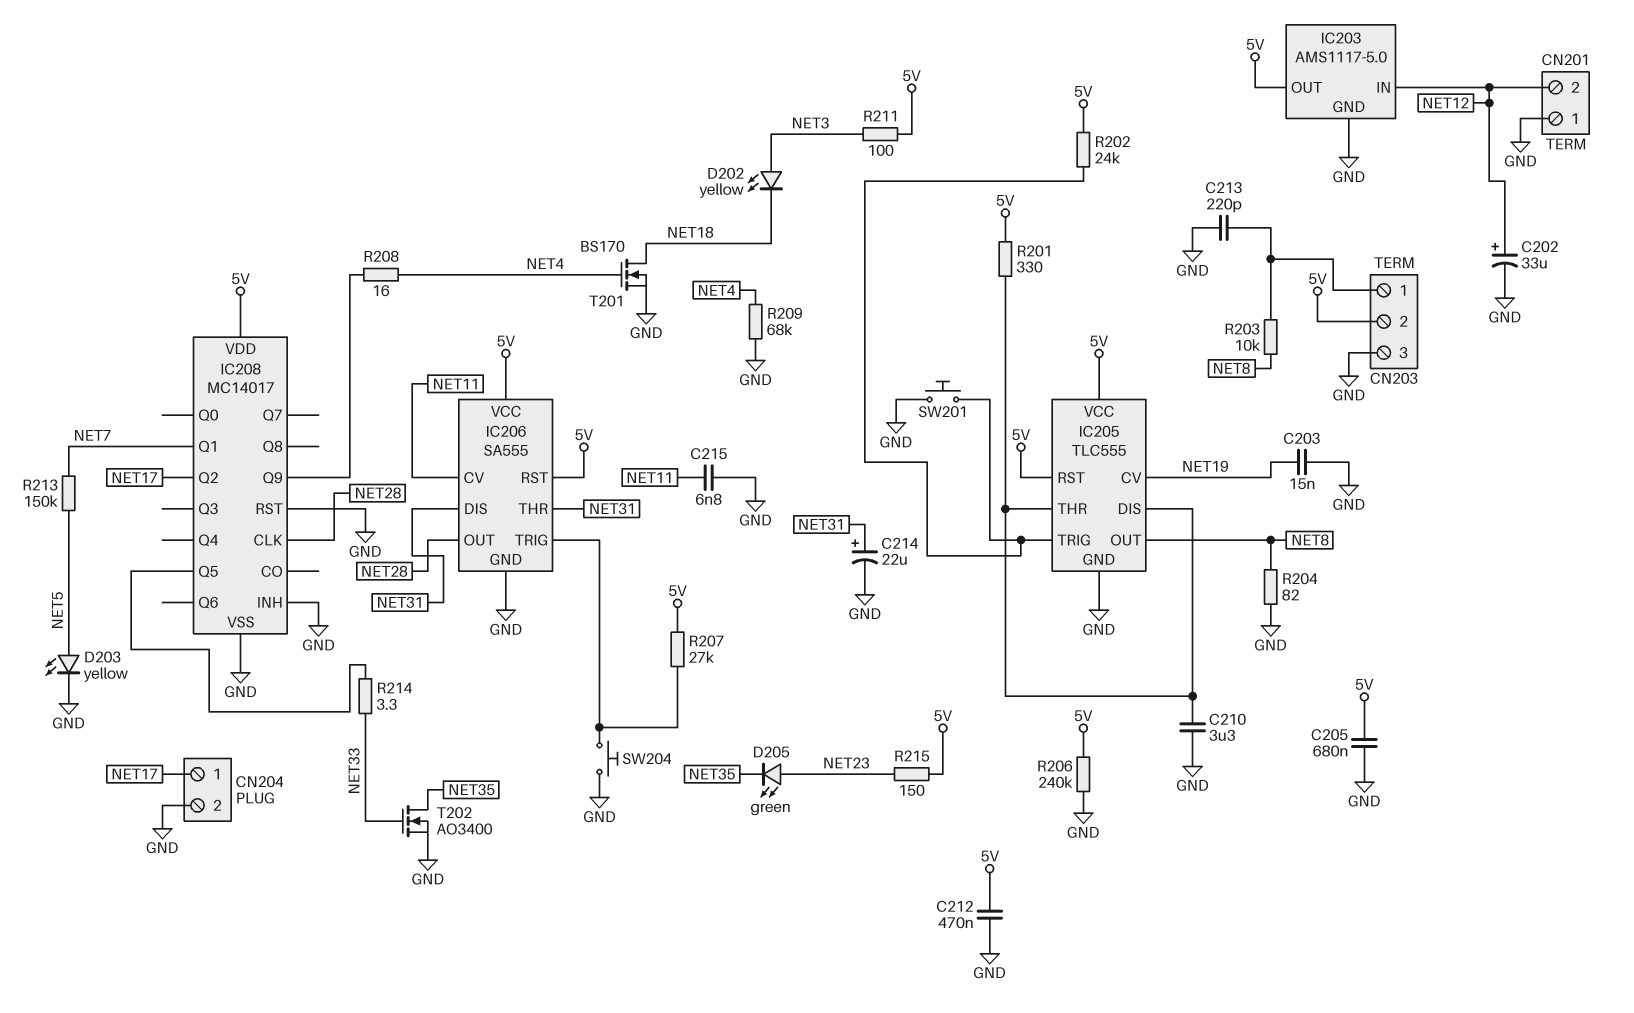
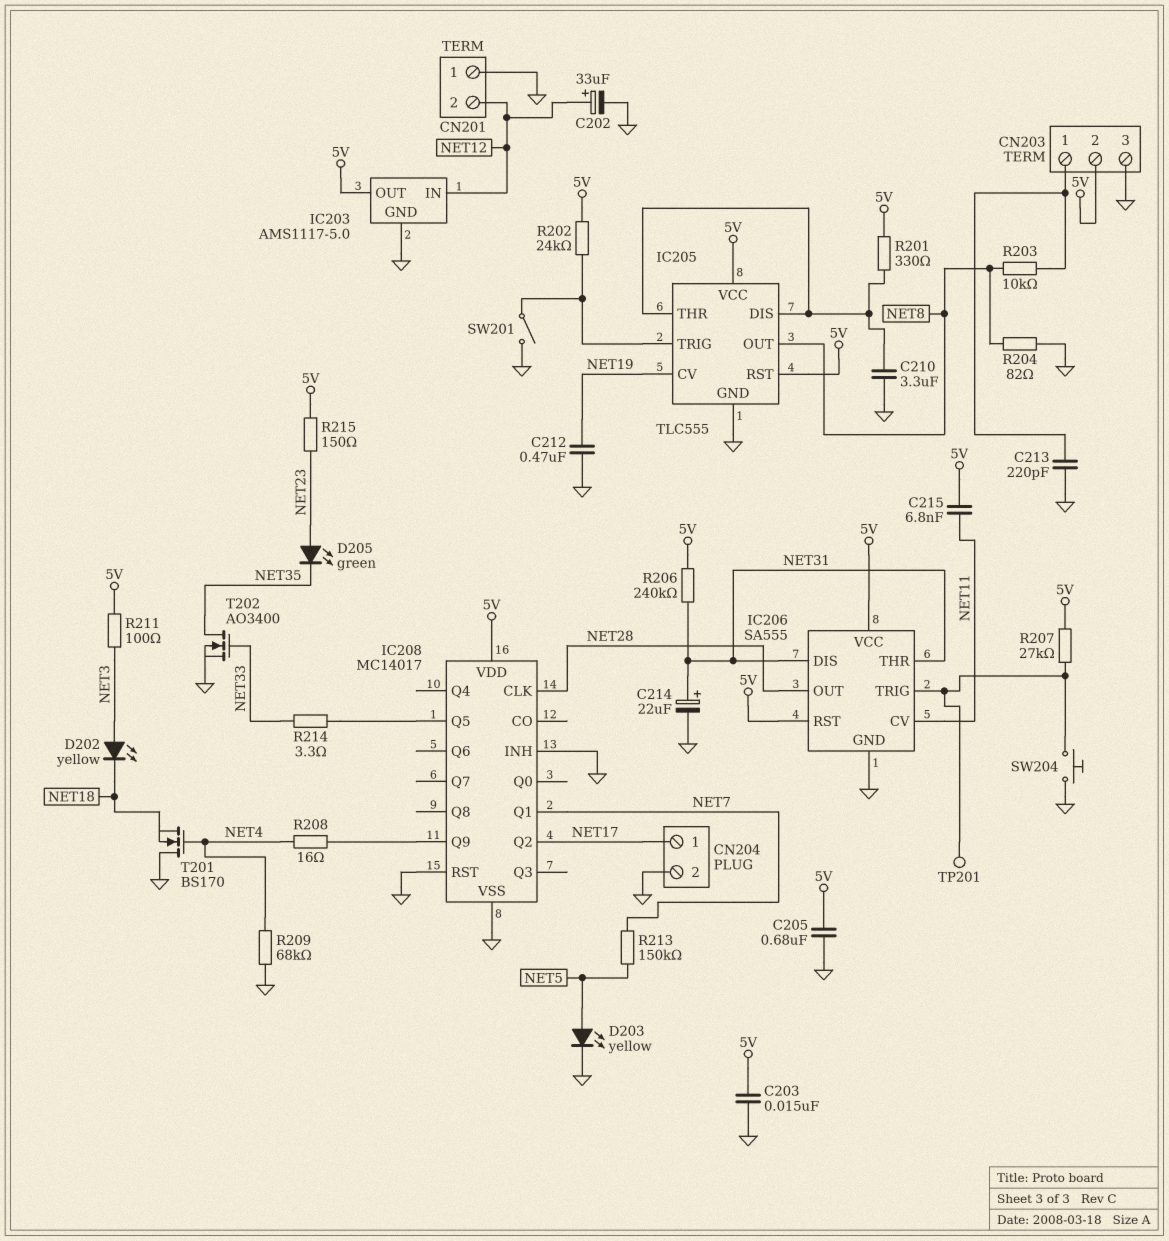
C203: 15nF (GND, NET19) -> 15nF (5V, GND)
C212: 470nF (5V, GND) -> 470nF (GND, NET19)
C215: 6.8nF (GND, NET11) -> 6.8nF (5V, NET11)
R206: 240k (5V, GND) -> 240k (5V, NET31)
SW201: button (GND, IC205/TRIG) -> switch (GND, IC205/TRIG)
T201: NMOS BS170 (G NET4, D NET18, S GND) -> NMOS BS170 (G NET4, D GND, S NET18)
TP201: none -> test point (IC206/TRIG)

